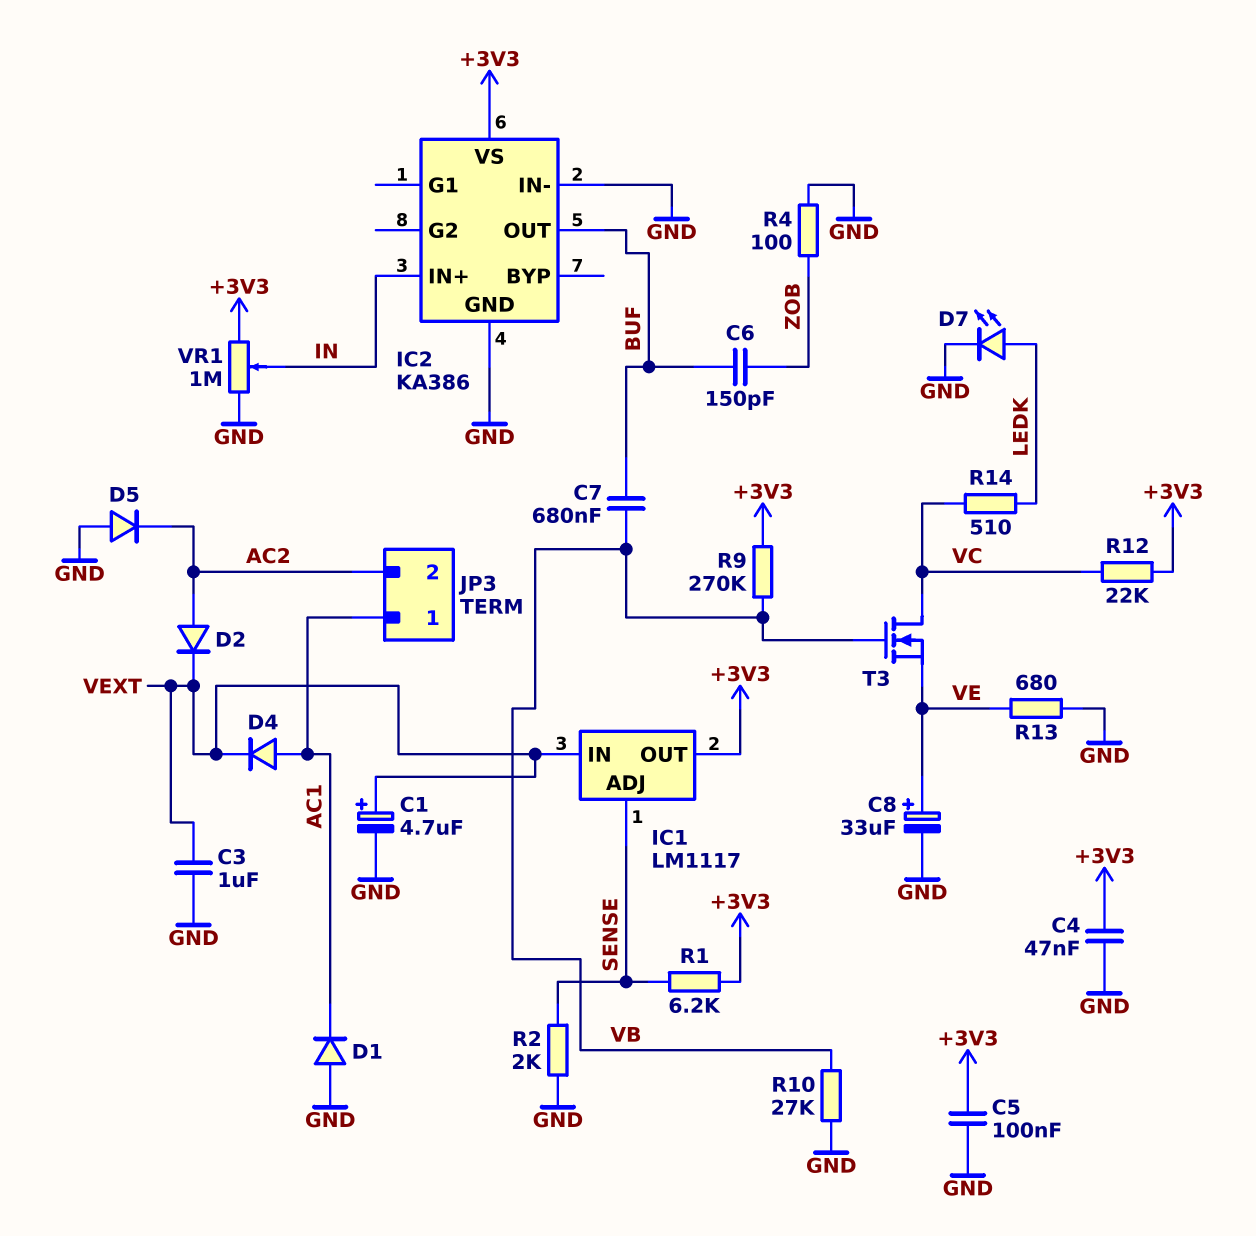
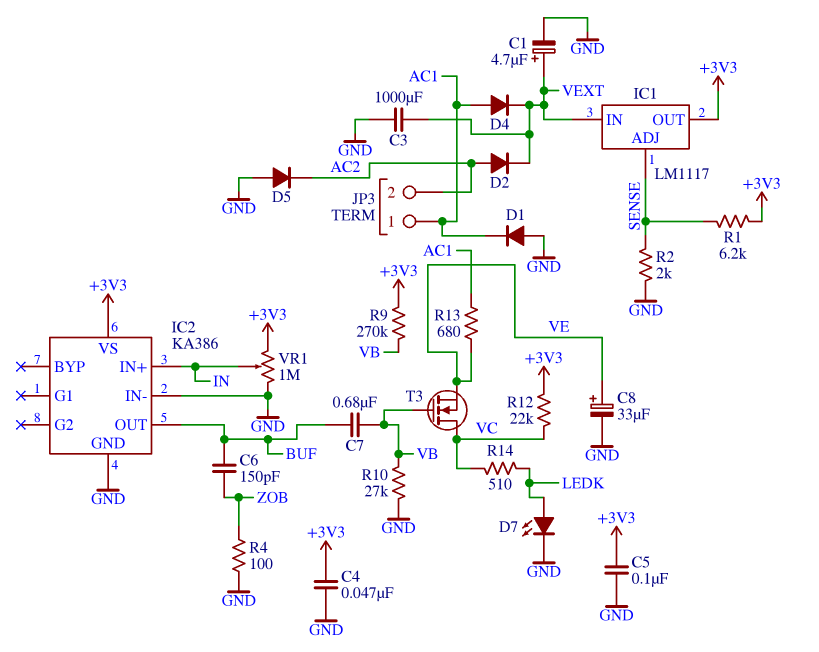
C3: 1uF (GND, VEXT) -> 1000uF (GND, VEXT)
R13: 680 (GND, VE) -> 680 (AC1, VE)

